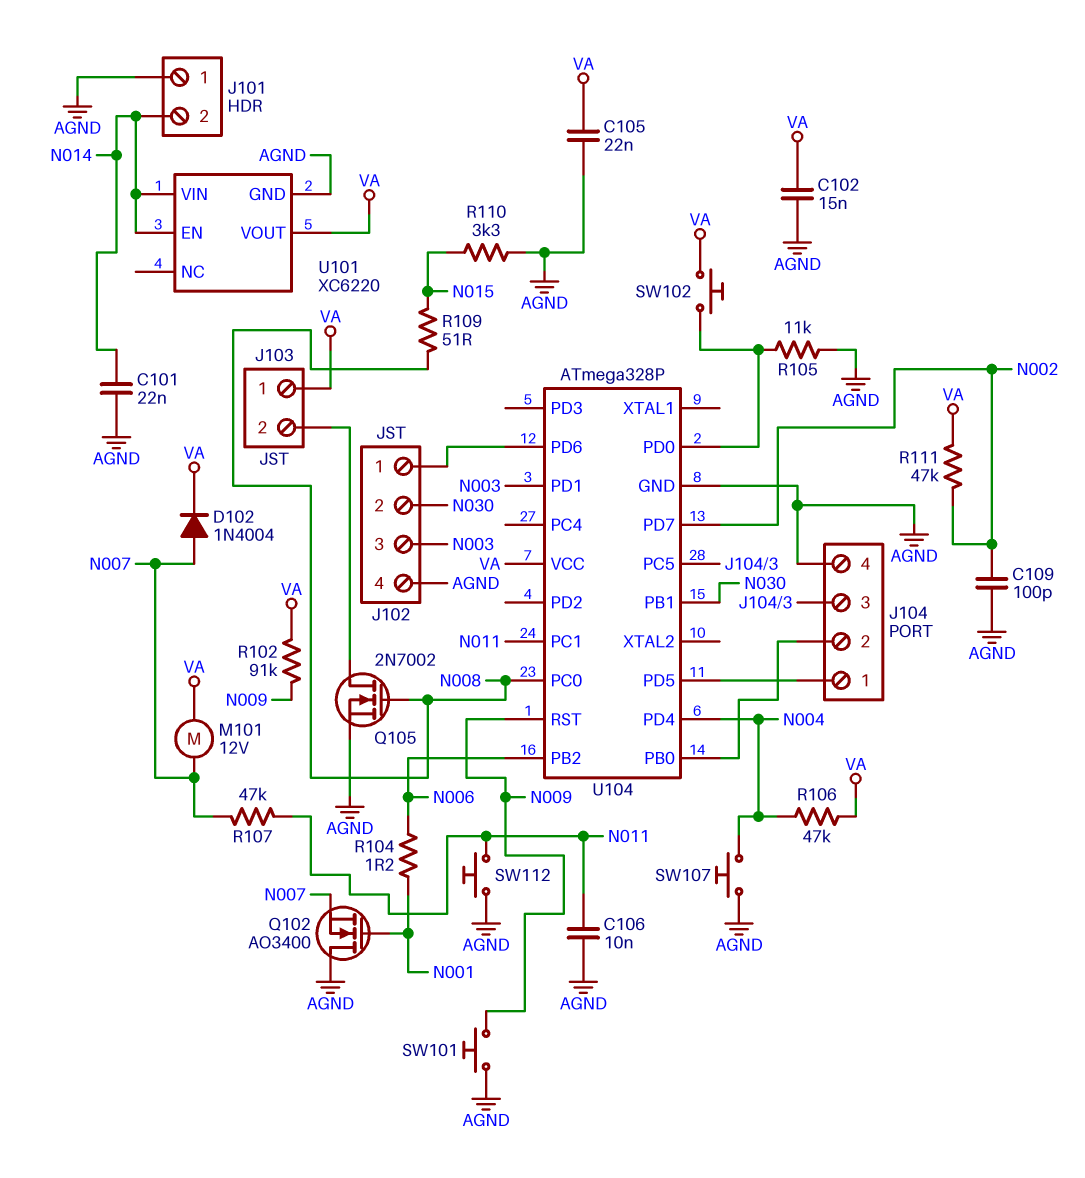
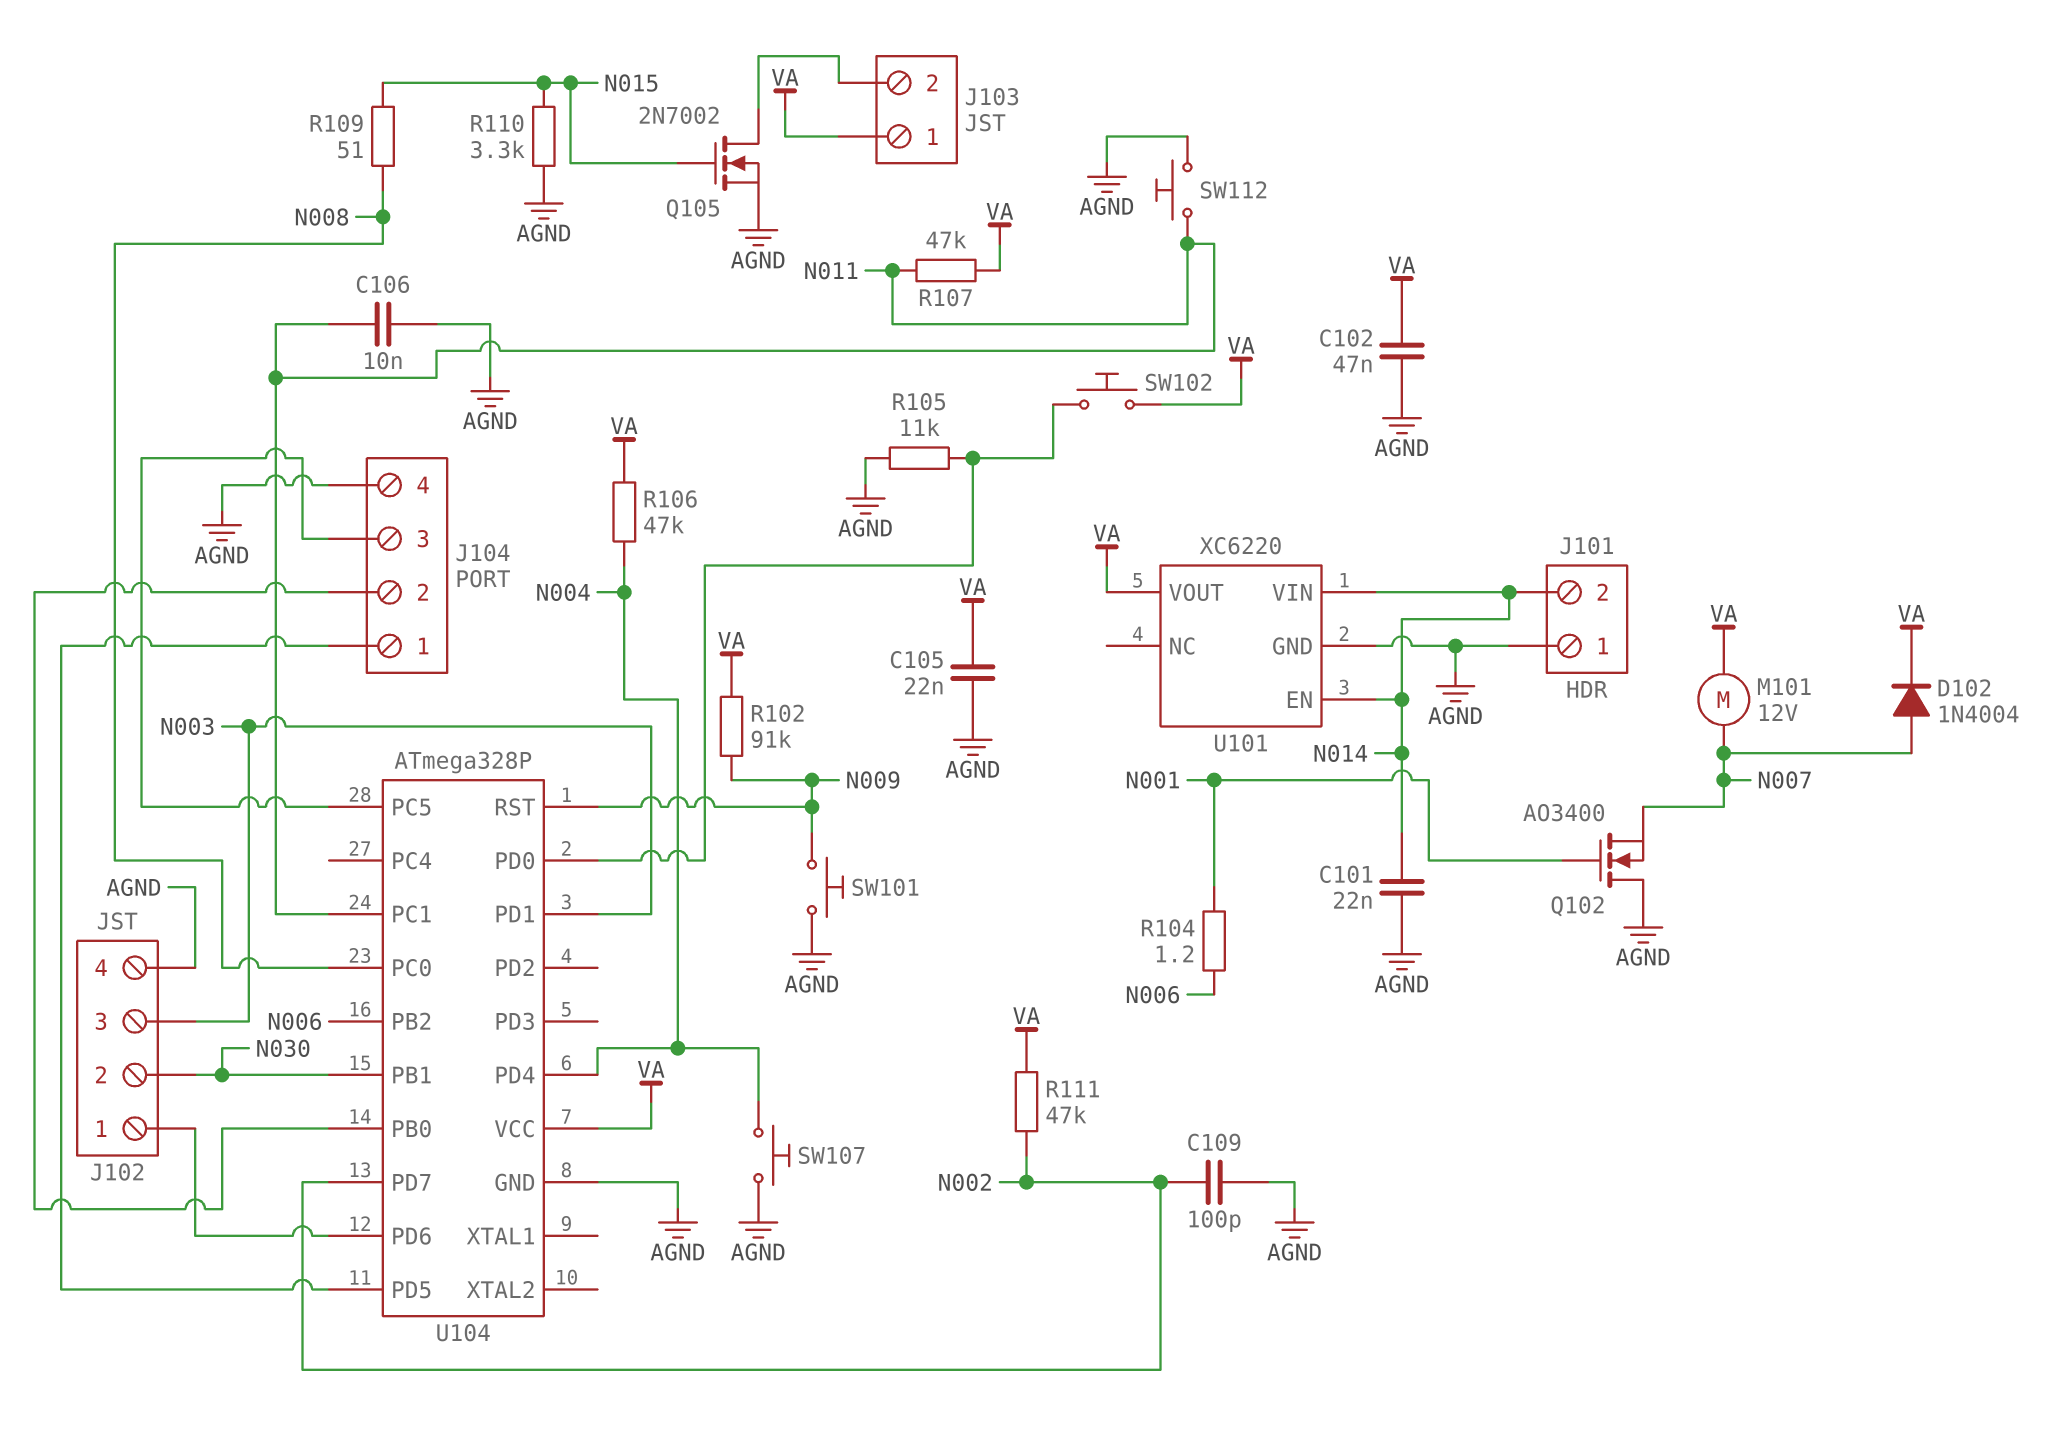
C102: 15nF (AGND, VA) -> 47nF (AGND, VA)
Q105: NMOS 2N7002 (G N008, D J103/2, S AGND) -> NMOS 2N7002 (G N015, D J103/2, S AGND)
R107: 47k (N007, N011) -> 47k (N011, VA)

